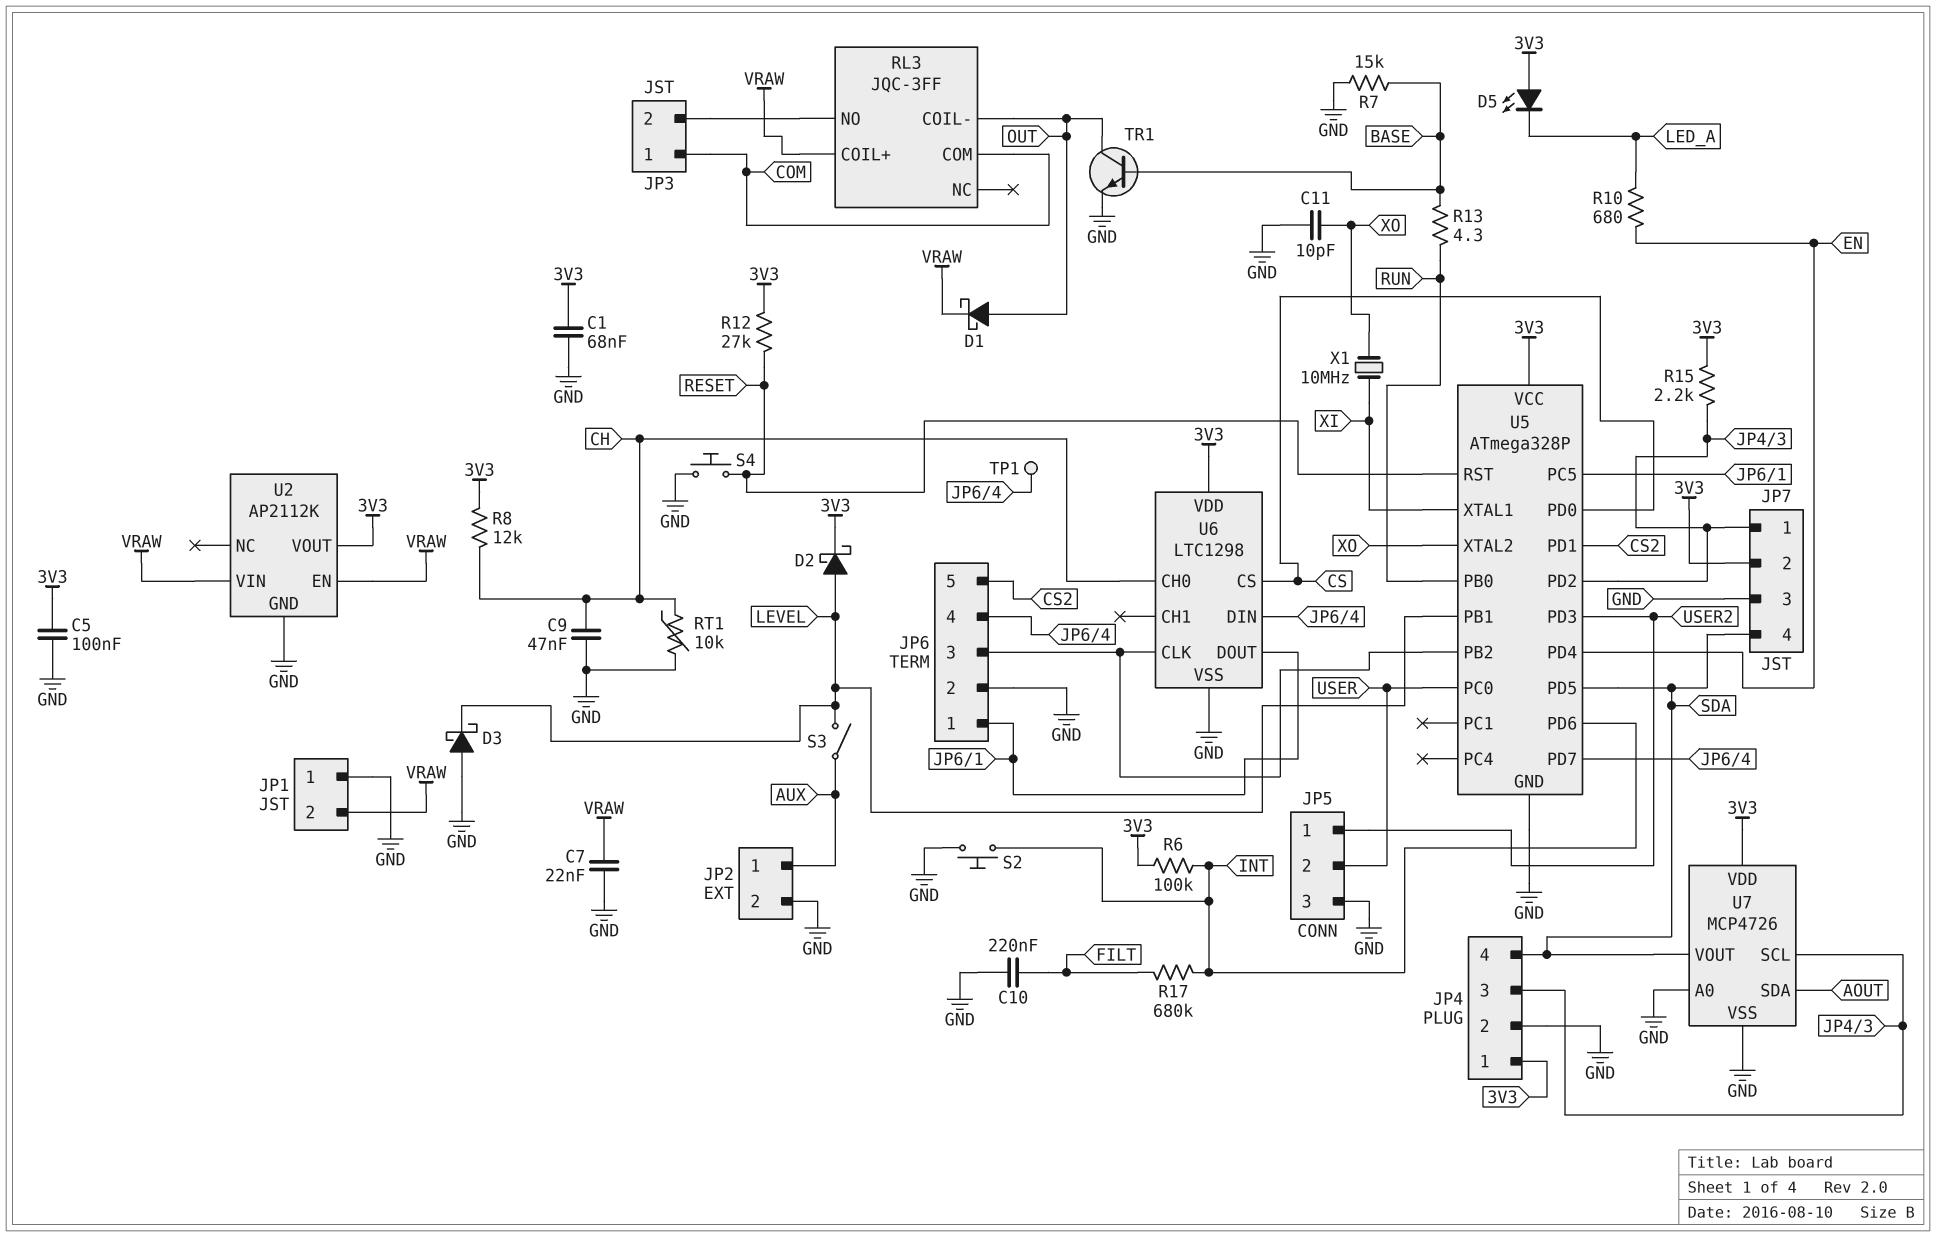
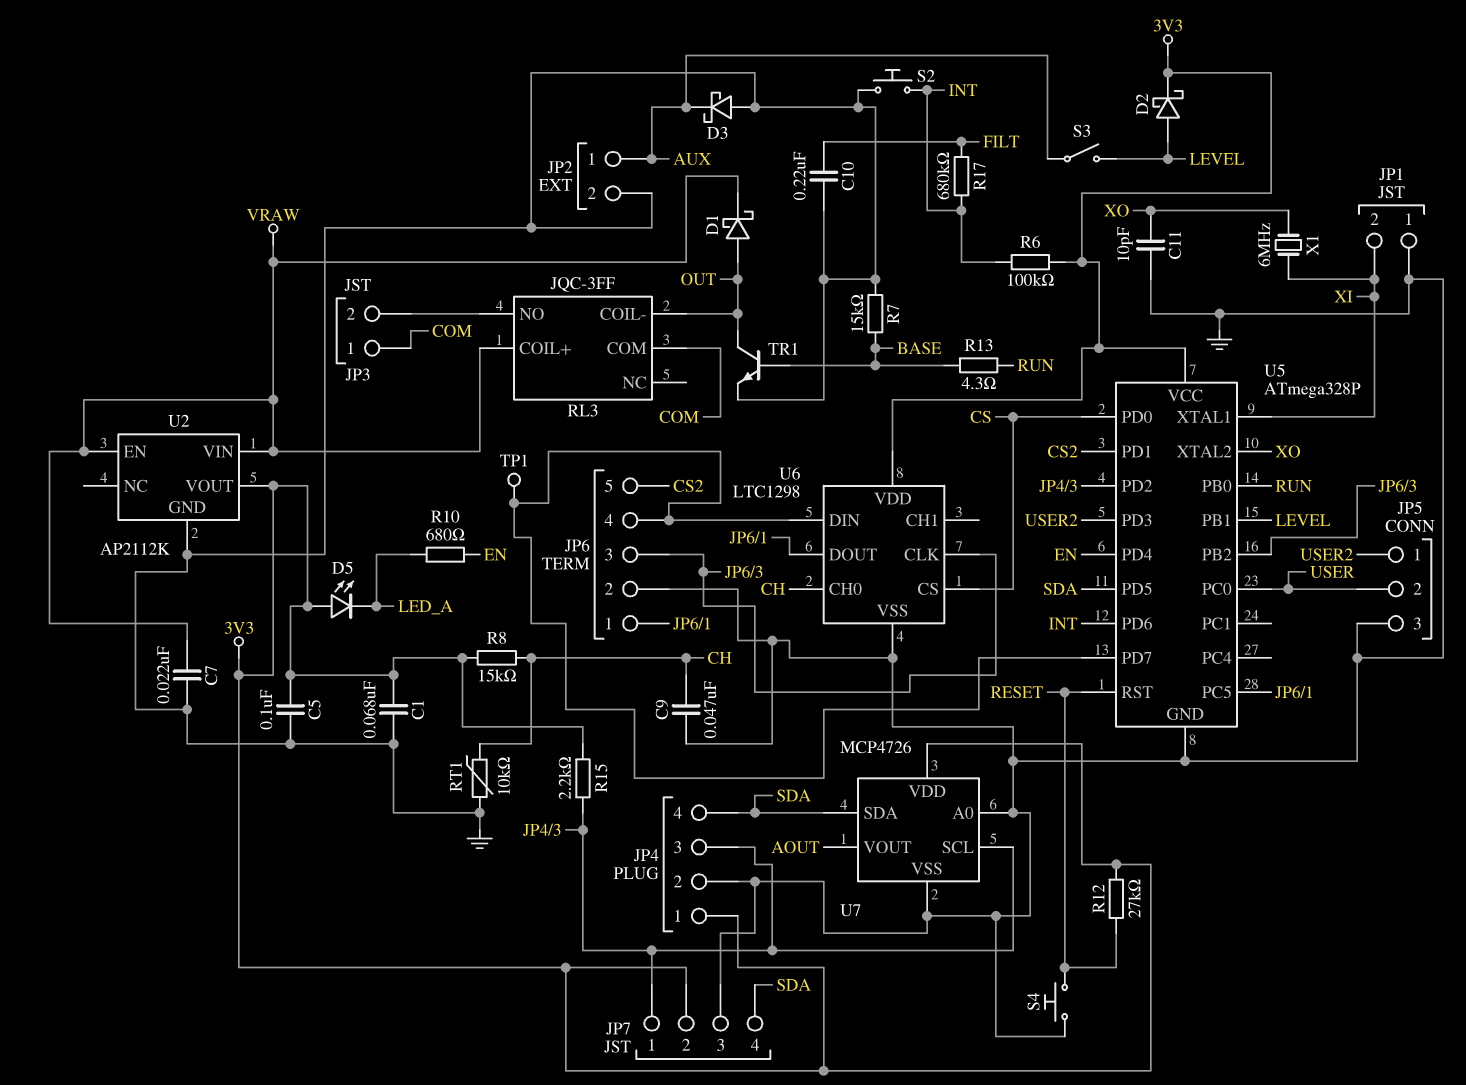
D3: schottky (A GND, K LEVEL) -> schottky (A GND, K AUX)
JP1 pin 2: VRAW -> XI
R8: 12k (3V3, CH) -> 15k (3V3, CH)
U7 pin SDA: AOUT -> SDA
U7 pin VOUT: SDA -> AOUT
X1: 10MHz (XI, XO) -> 6MHz (XI, XO)

